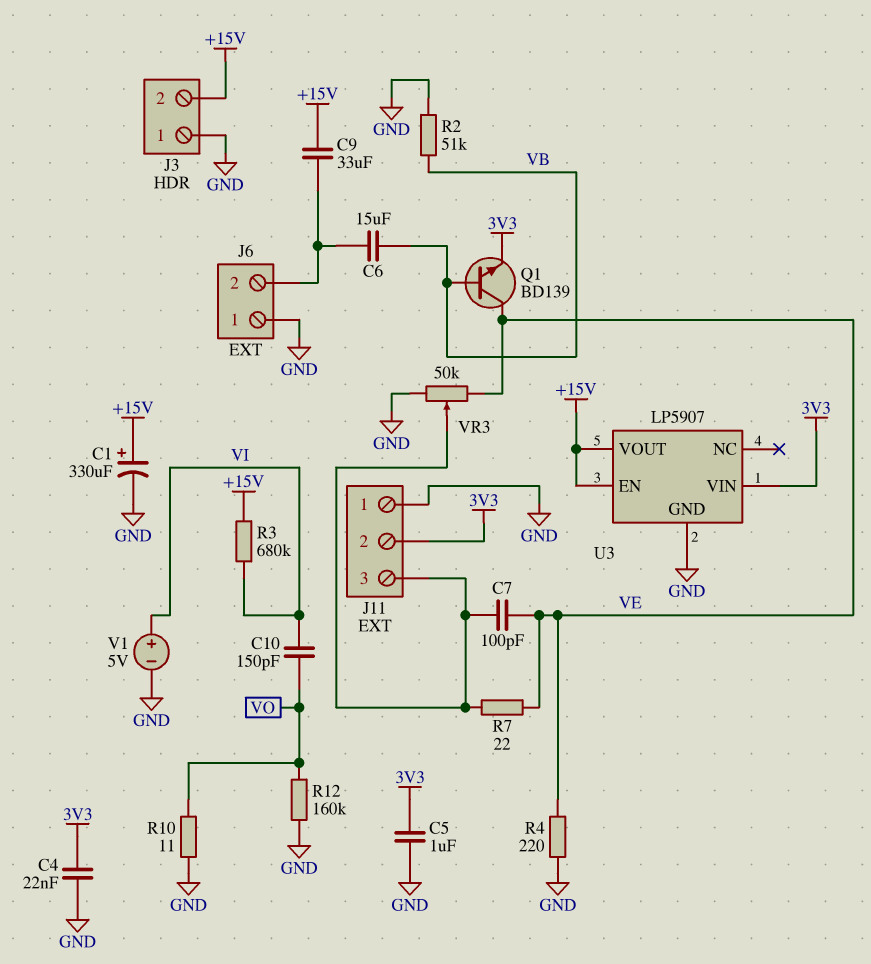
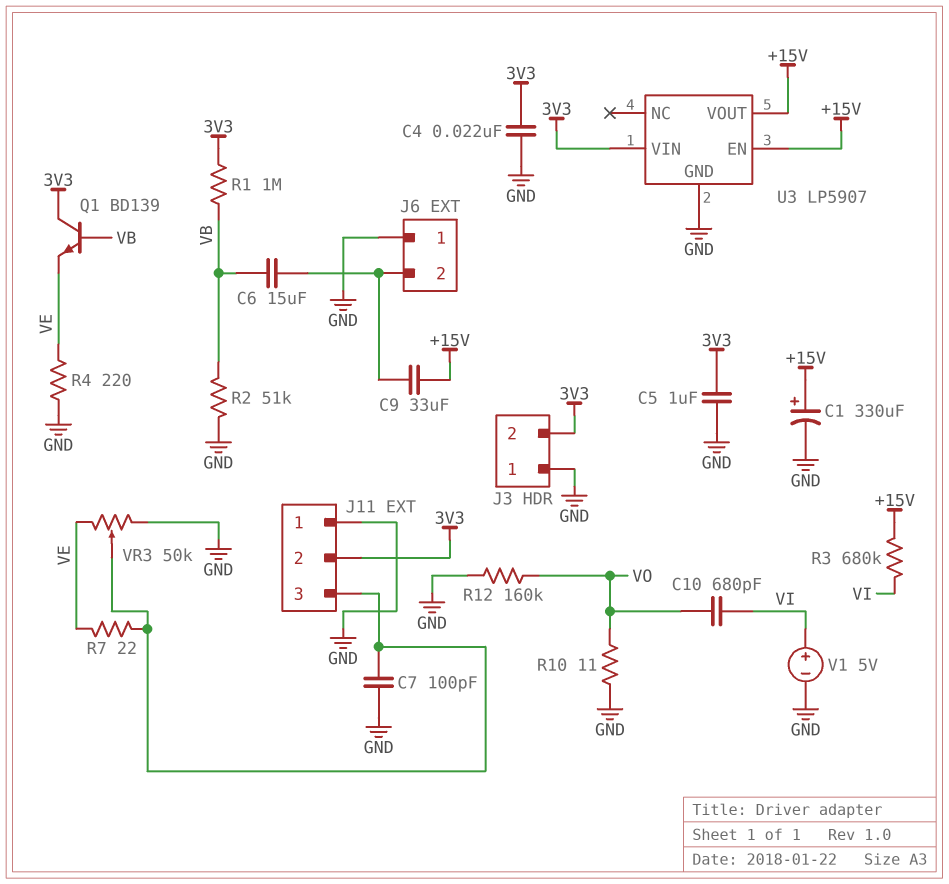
C7: 100pF (J11/3, VE) -> 100pF (GND, J11/3)
C10: 150pF (VI, VO) -> 680pF (VI, VO)
J3 pin 2: +15V -> 3V3
Q1: NPN BD139 (B VB, C VE, E 3V3) -> NPN BD139 (B VB, C 3V3, E VE)
R1: none -> 1M (3V3, VB)

